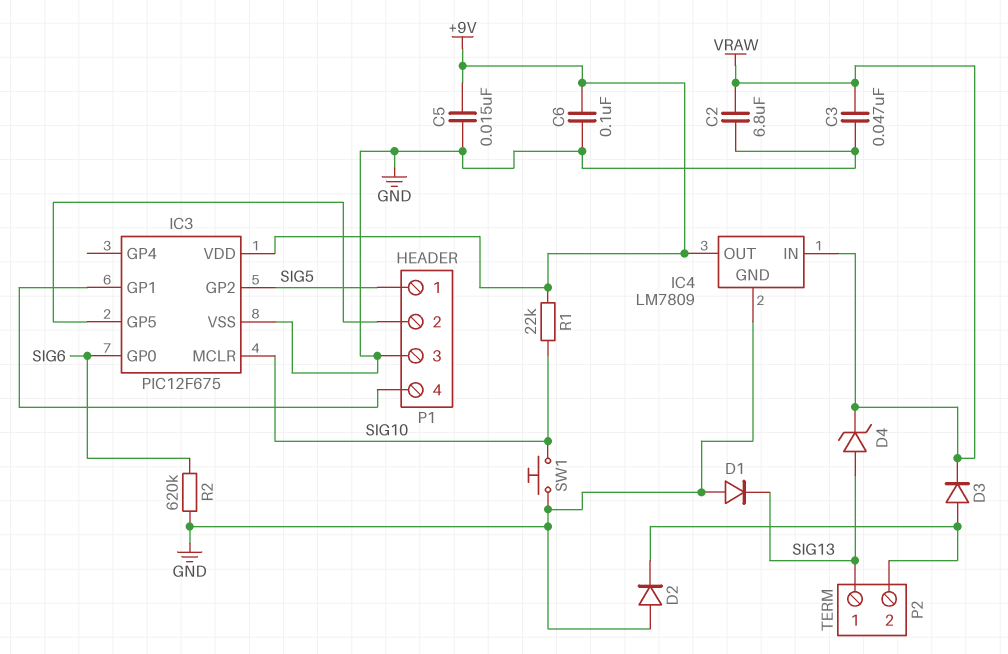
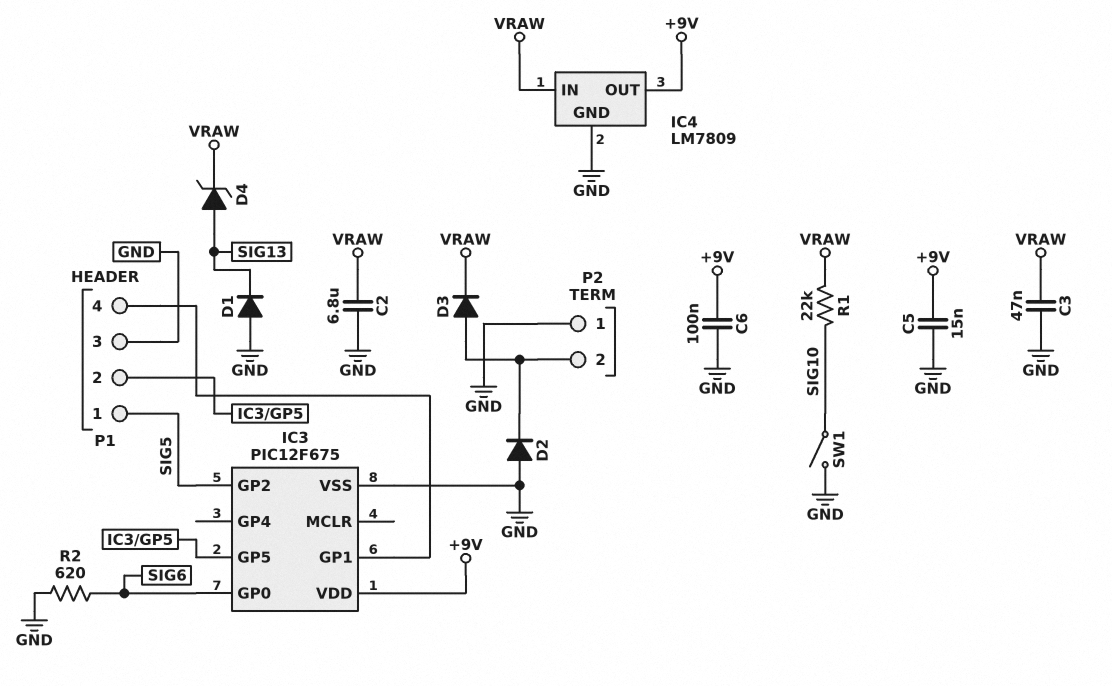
IC3 pin MCLR: SIG10 -> none
P2 pin 1: SIG13 -> GND
R1: 22k (+9V, SIG10) -> 22k (SIG10, VRAW)
R2: 620k (GND, SIG6) -> 620 (GND, SIG6)
SW1: button (GND, SIG10) -> switch (GND, SIG10)

